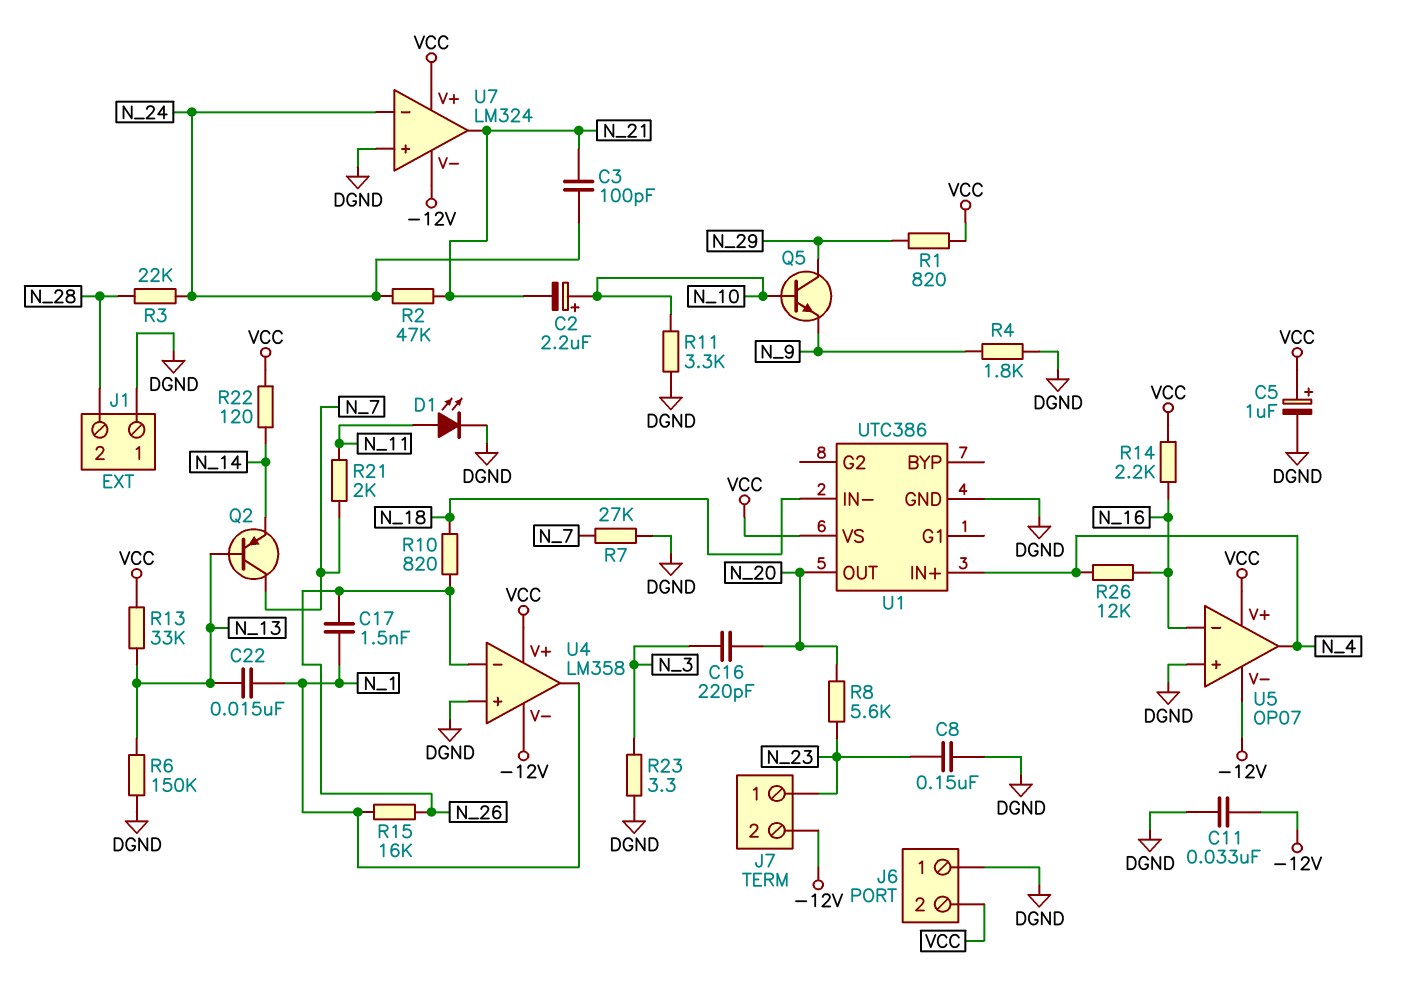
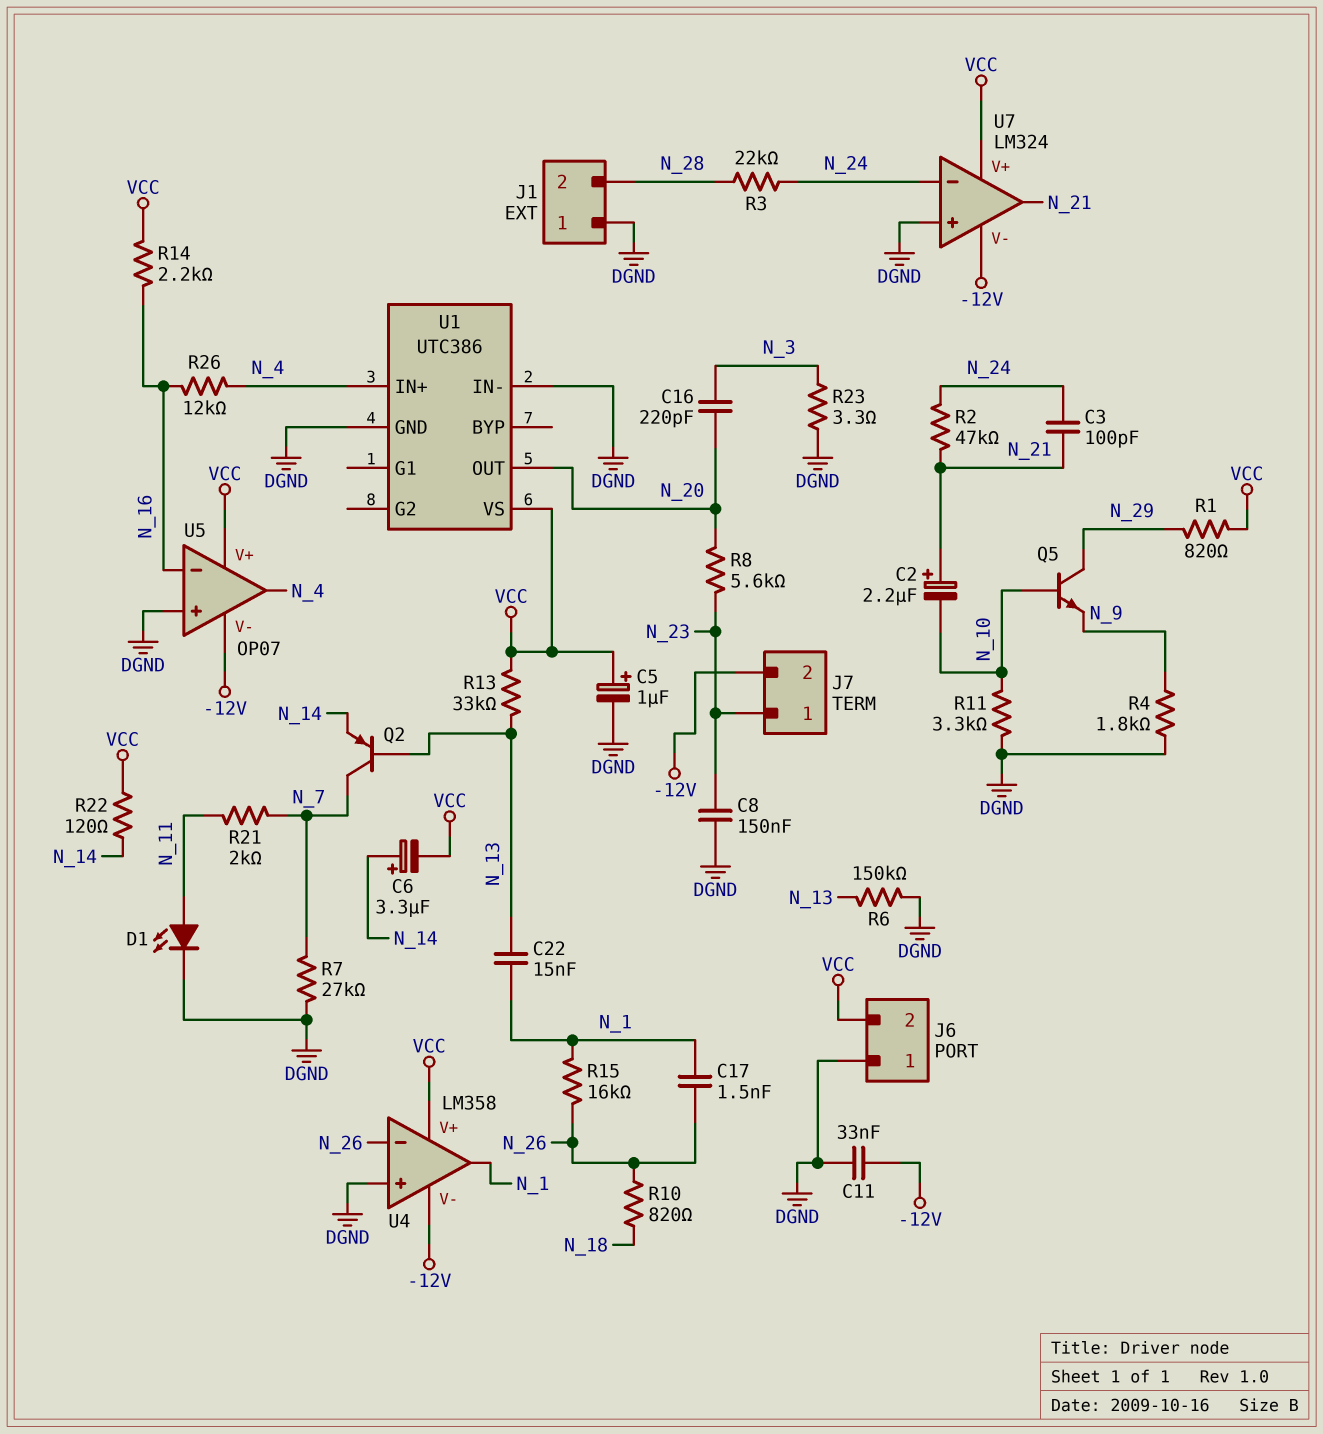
C2: 2.2uF (plus N_10, minus N_21) -> 2.2uF (plus N_21, minus N_10)
C6: none -> 3.3uF (plus N_14, minus VCC)
U1 pin IN-: N_18 -> DGND

